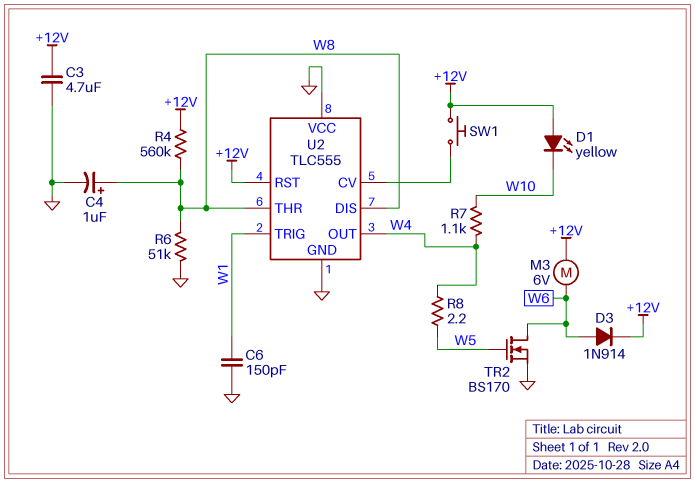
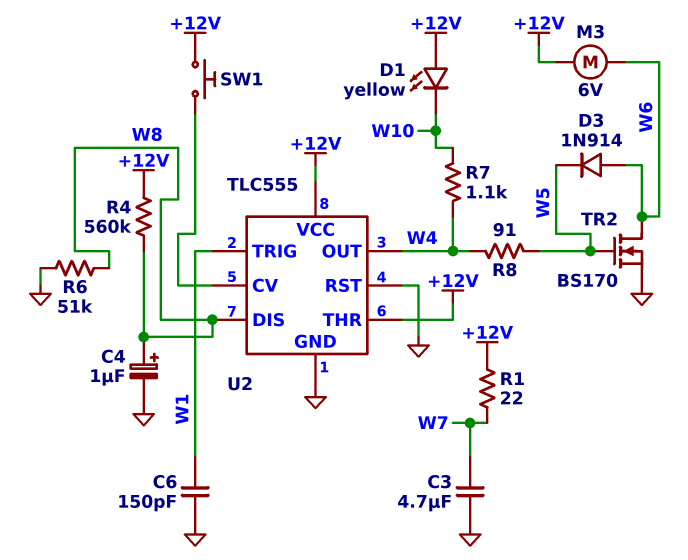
C3: 4.7uF (+12V, GND) -> 4.7uF (GND, W7)
D3: diode 1N914 (A W6, K +12V) -> diode 1N914 (A W6, K W5)
R1: none -> 22 (+12V, W7)
R8: 2.2 (W4, W5) -> 91 (W4, W5)
U2 pin RST: +12V -> GND
U2 pin THR: W8 -> +12V
U2 pin VCC: GND -> +12V

